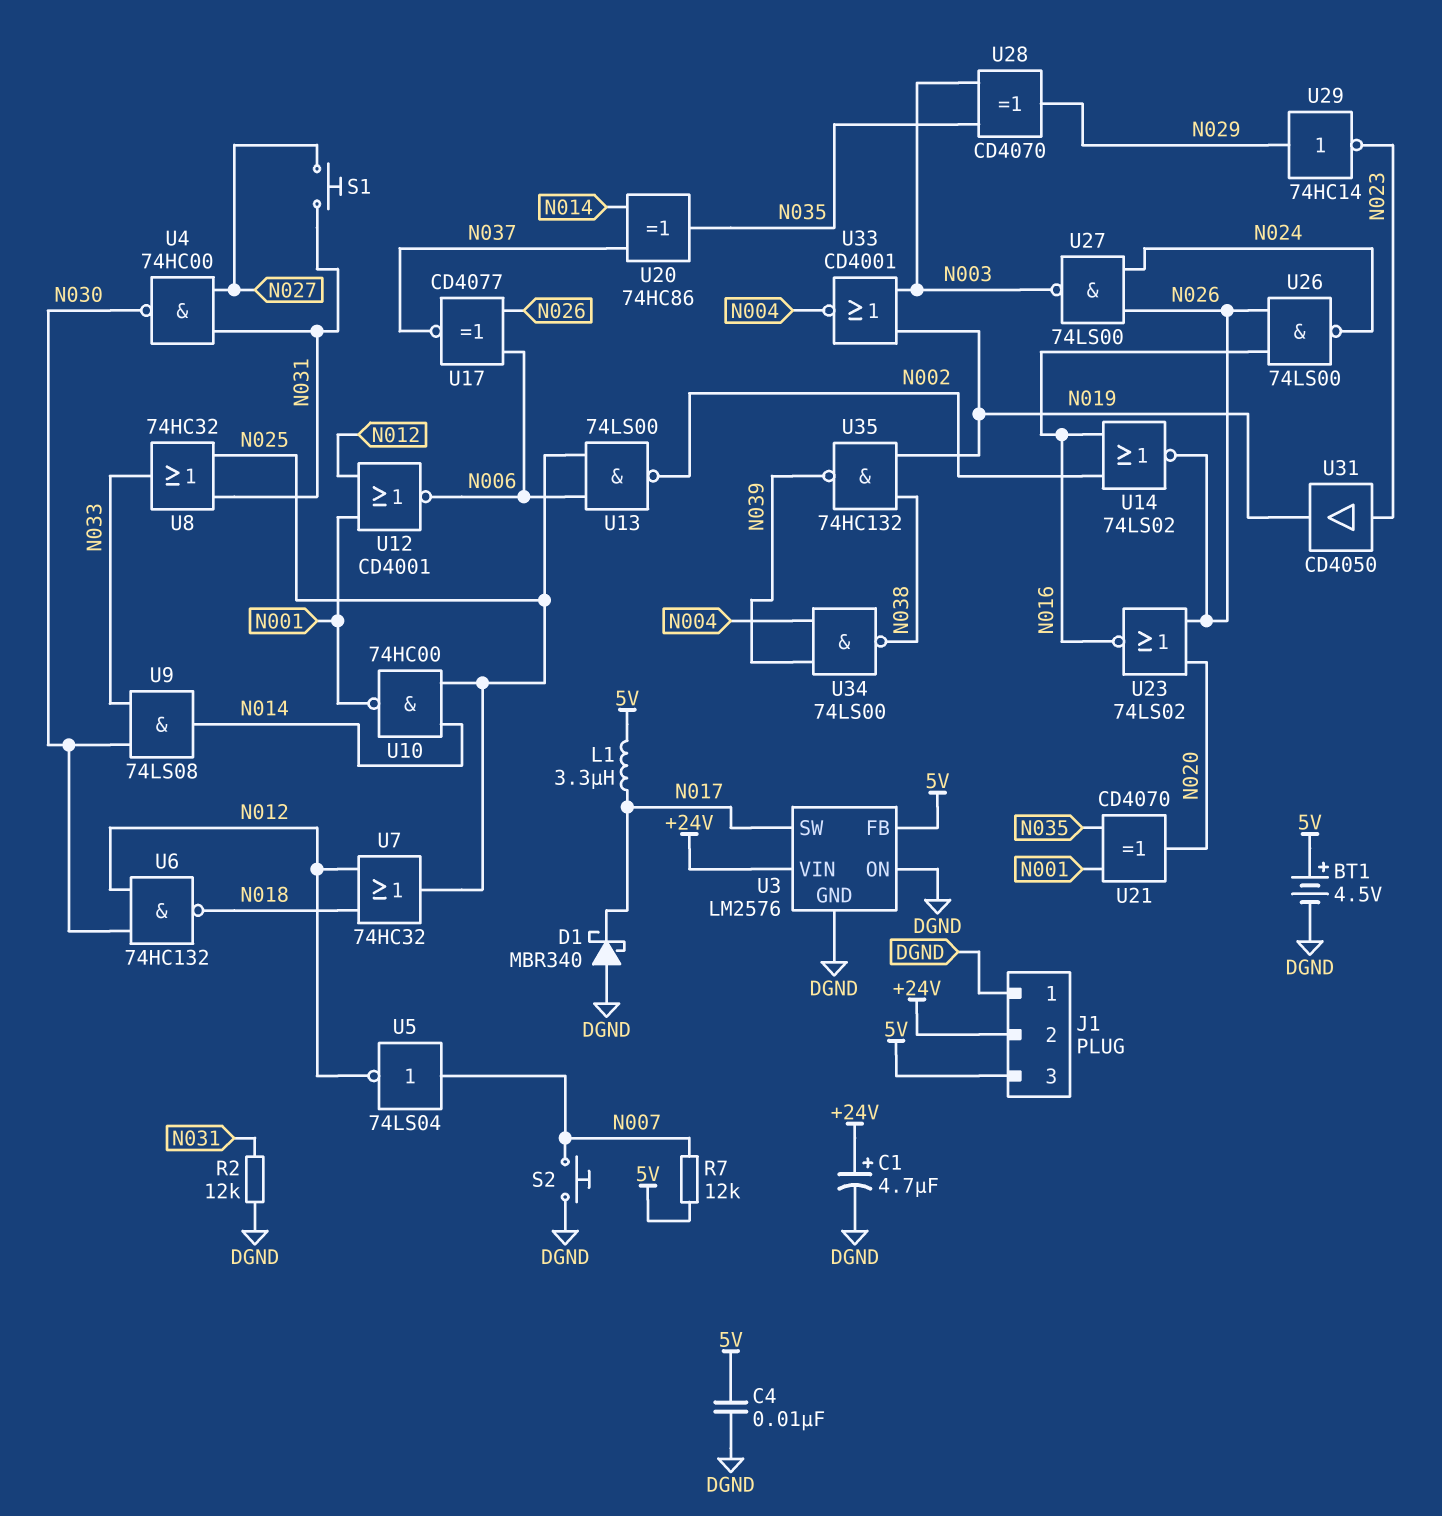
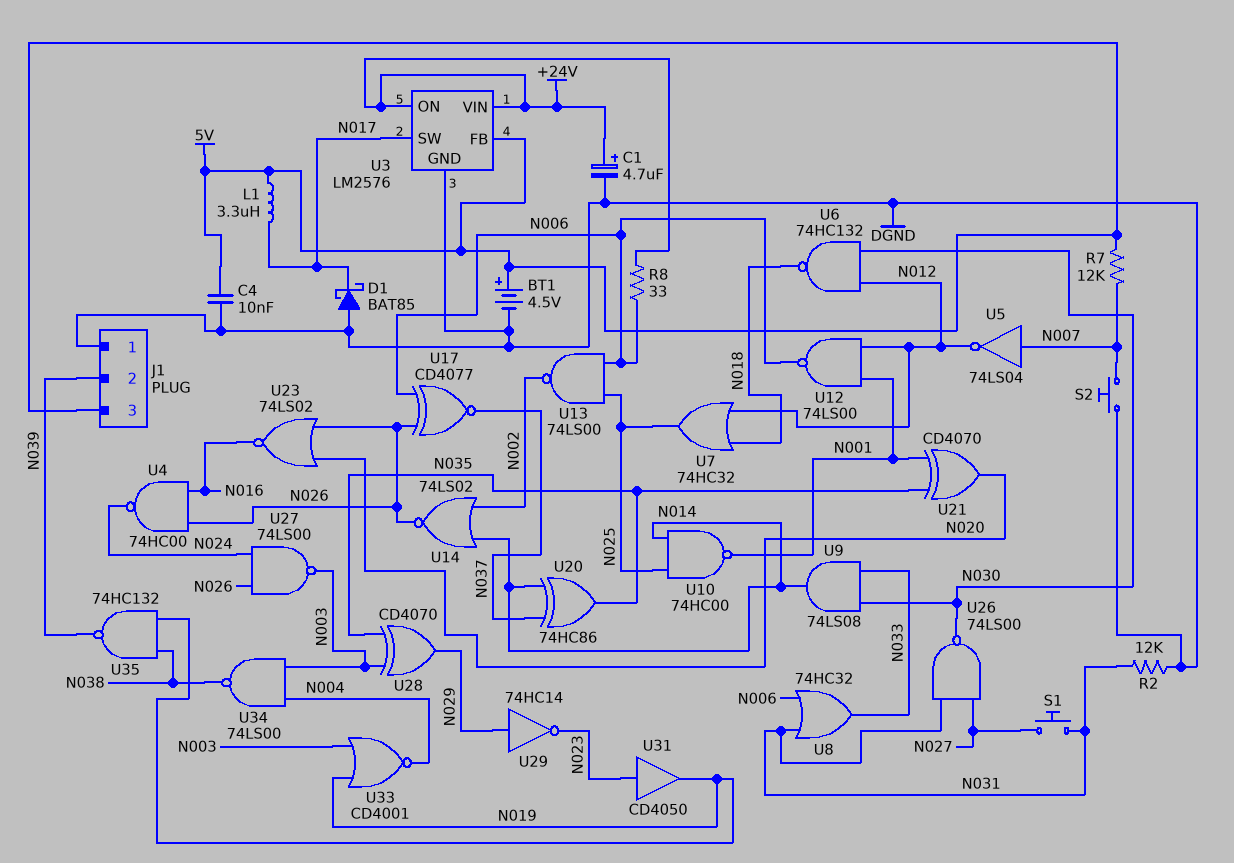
D1: schottky MBR340 (A DGND, K N017) -> schottky BAT85 (A DGND, K N017)
J1 pin 2: +24V -> N039
R8: none -> 33 (+24V, N006)
U3 pin ON: DGND -> +24V
U4: NAND 74HC00 (in N027, in N031, out N030) -> NAND 74HC00 (in N016, in N026, out N024)
U8: OR 74HC32 (in N025, in N031, out N033) -> OR 74HC32 (in N006, in N031, out N033)
U12: NOR CD4001 (in N001, in N012, out N006) -> NAND 74LS00 (in N001, in N012, out N006)
U14: NOR 74LS02 (in N002, in N016, out N026) -> NOR 74LS02 (in N002, in N014, out N026)
U26: NAND 74LS00 (in N016, in N026, out N024) -> NAND 74LS00 (in N027, in N031, out N030)
U34: NAND 74LS00 (in N004, in N039, out N038) -> NAND 74LS00 (in N003, in N004, out N038)

